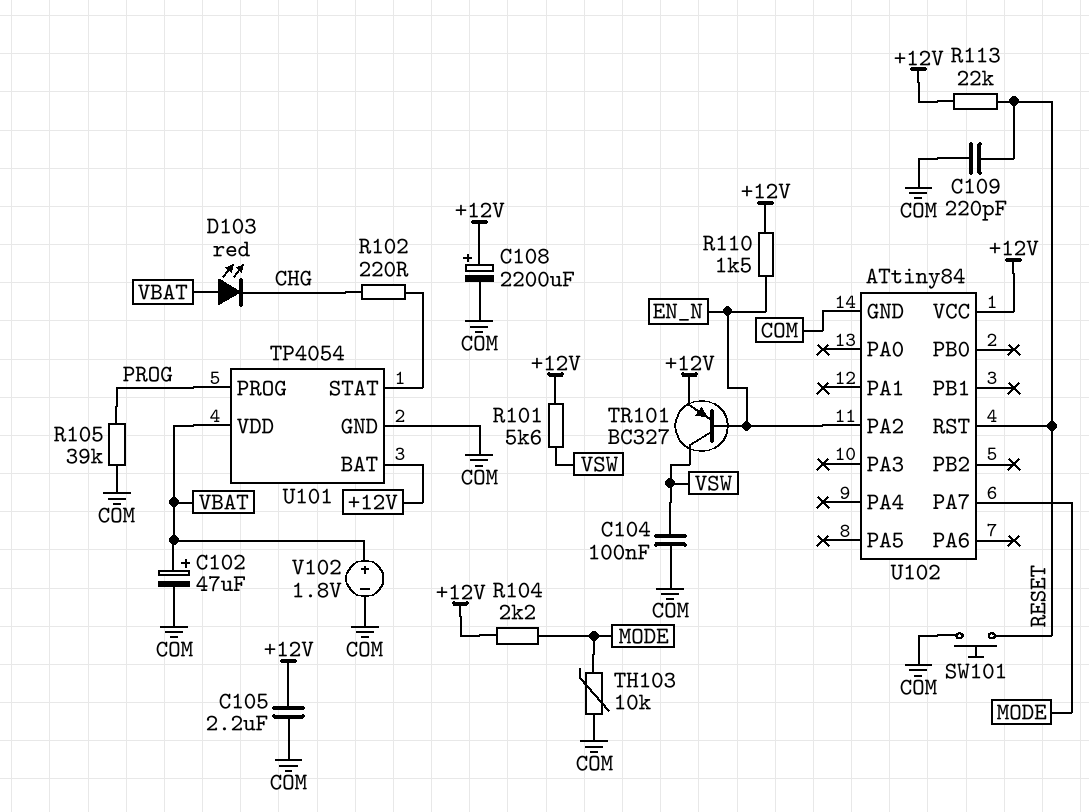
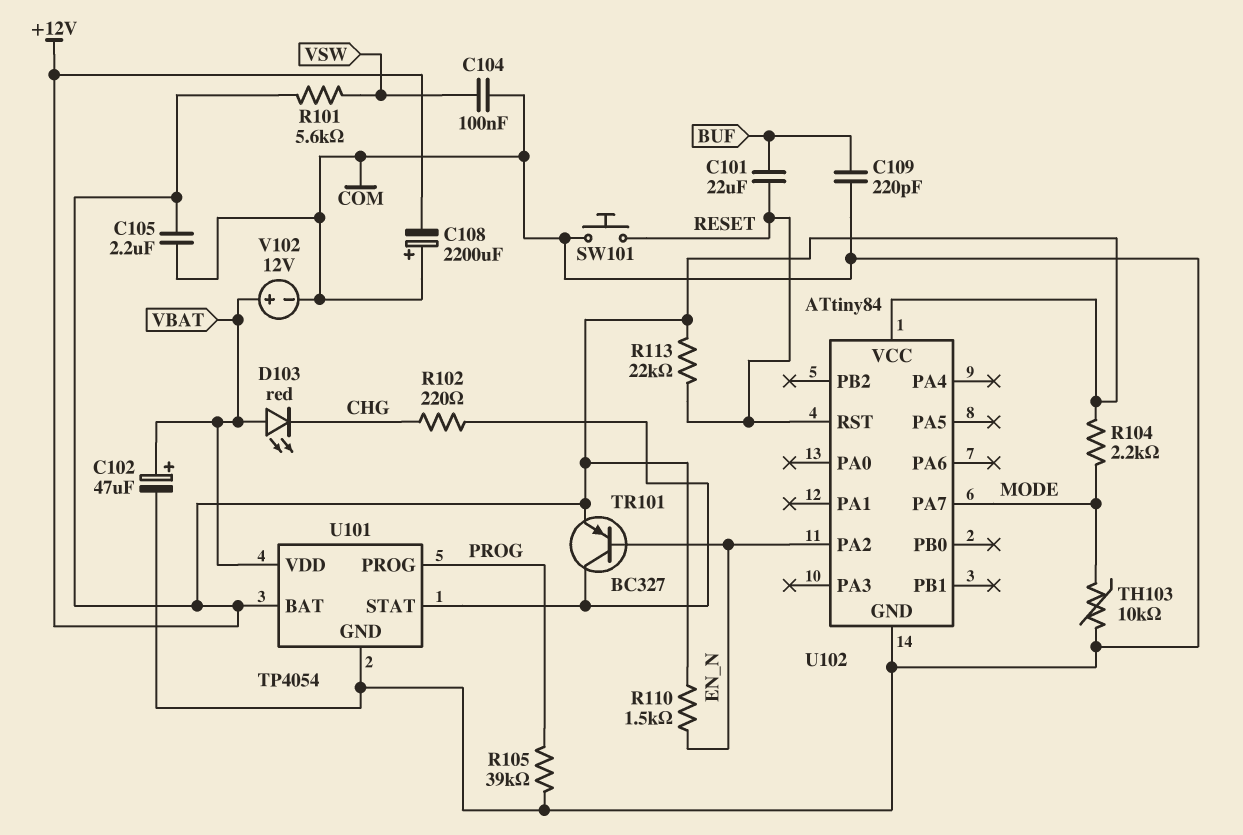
C101: none -> 22uF (BUF, RESET)
C108: 2200uF (plus +12V, minus COM) -> 2200uF (plus COM, minus +12V)
C109: 220pF (COM, RESET) -> 220pF (BUF, COM)
TR101: PNP BC327 (B EN_N, C VSW, E +12V) -> PNP BC327 (B EN_N, C U101/STAT, E +12V)
V102: 1.8V (plus VBAT, minus COM) -> 12V (plus VBAT, minus COM)

